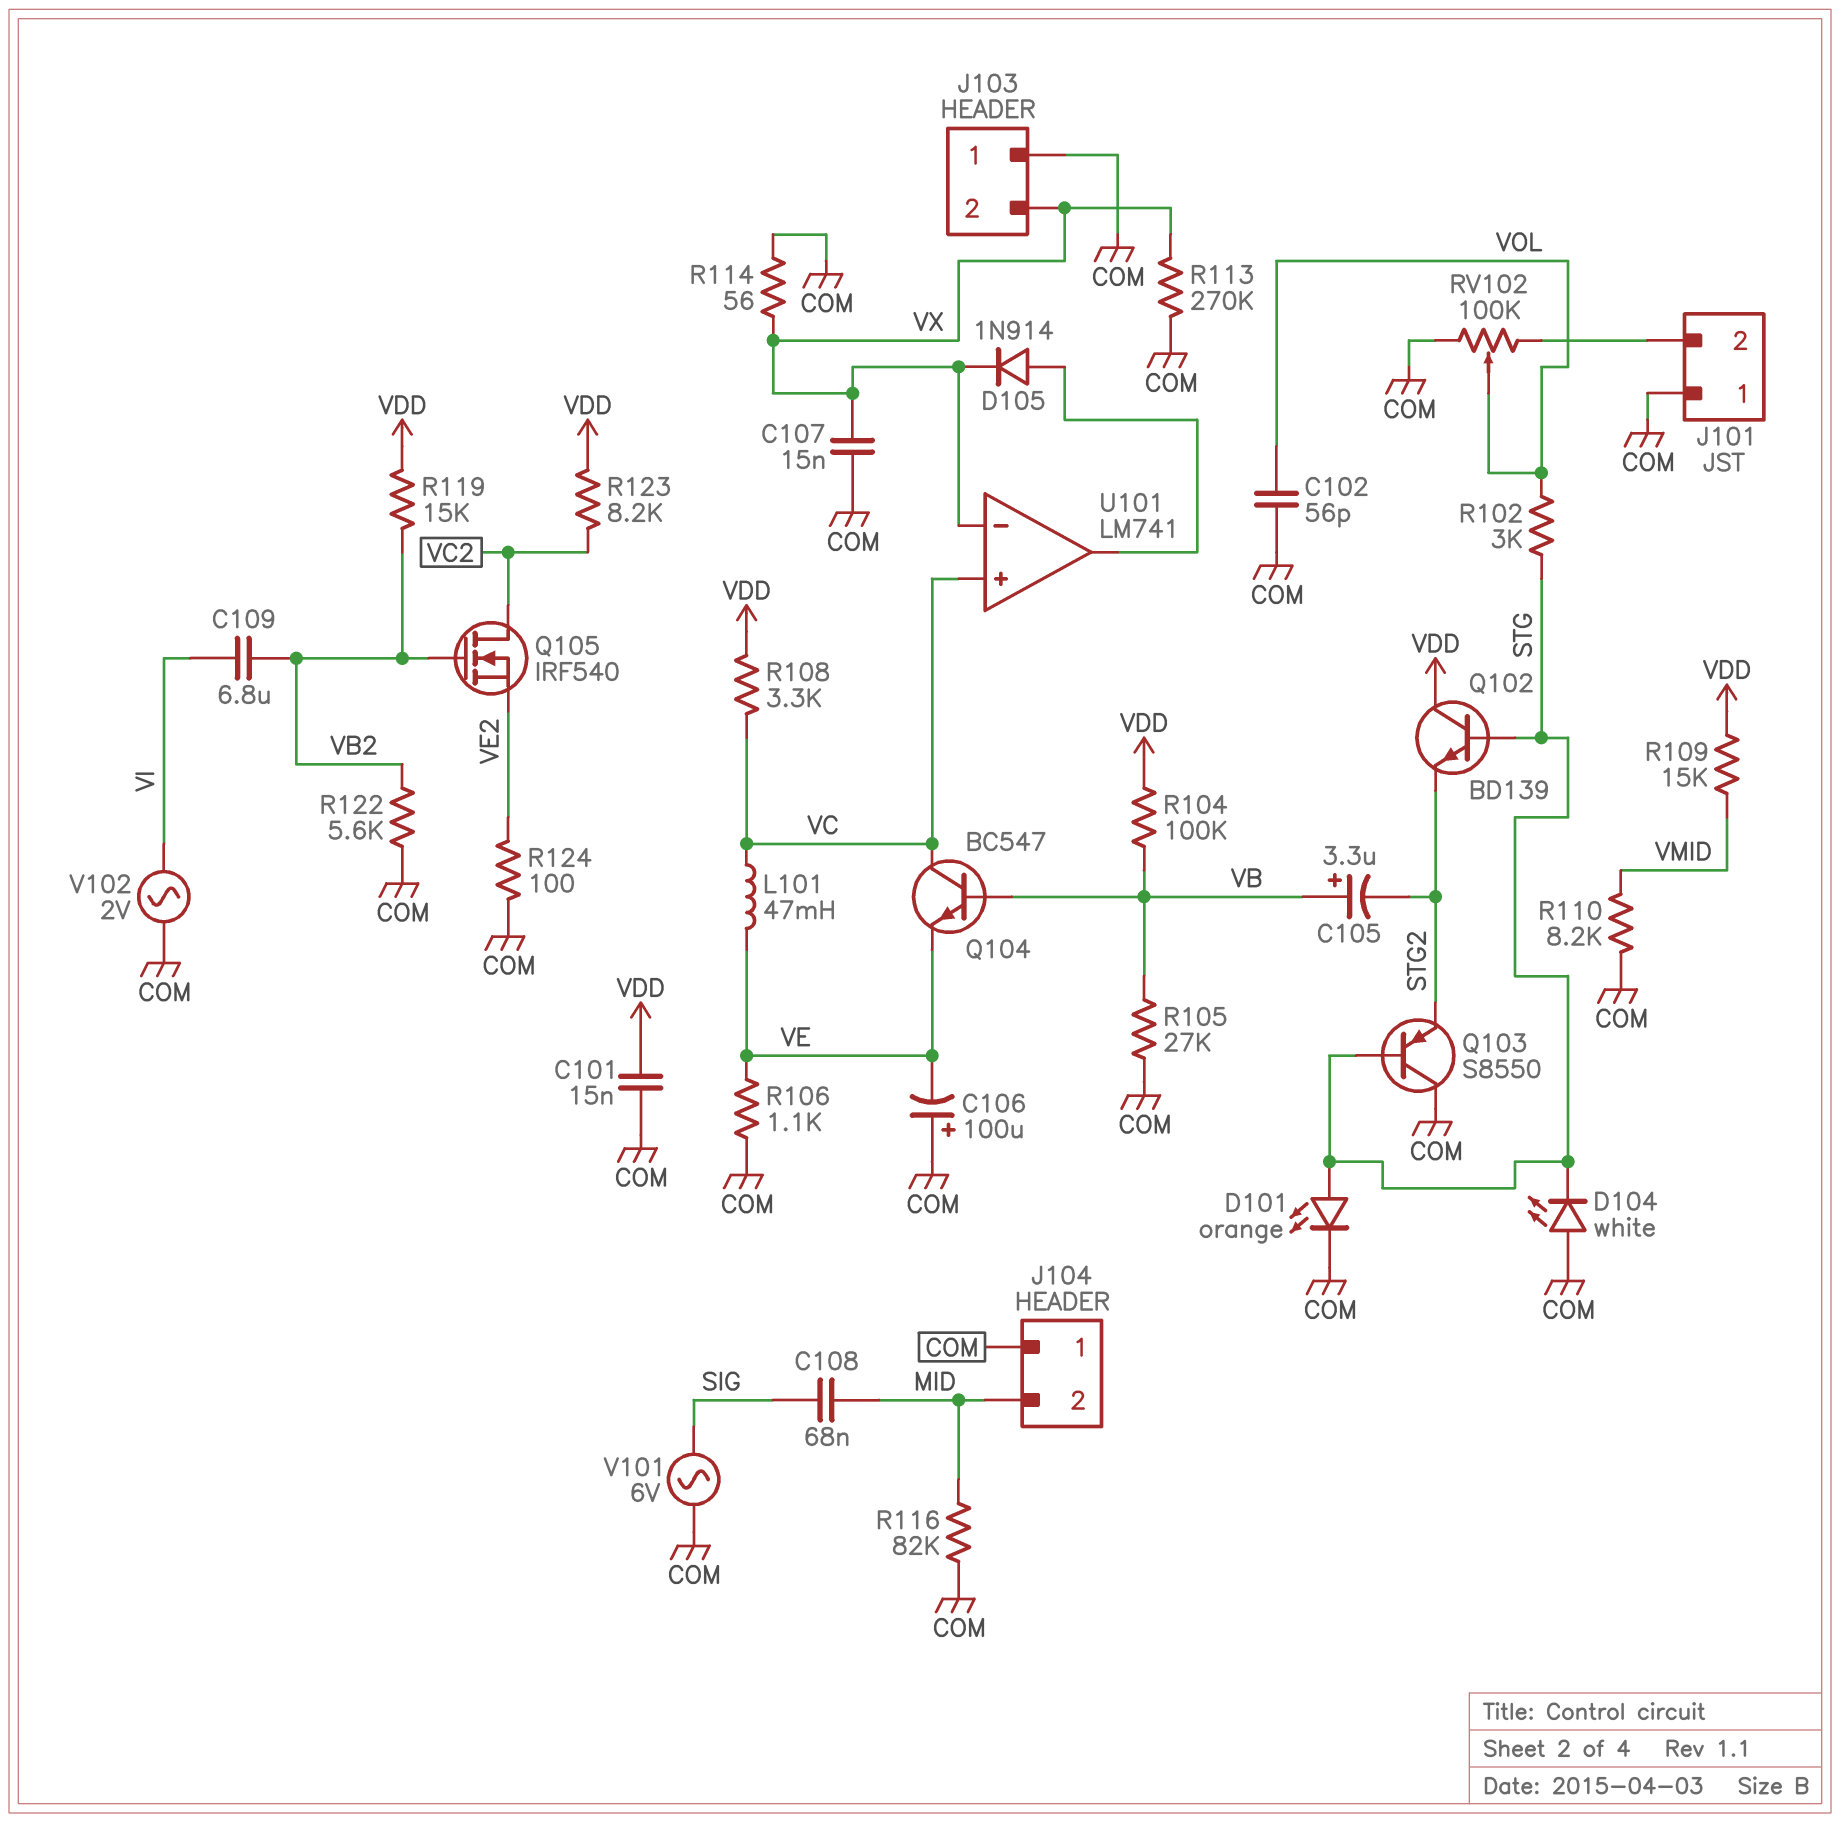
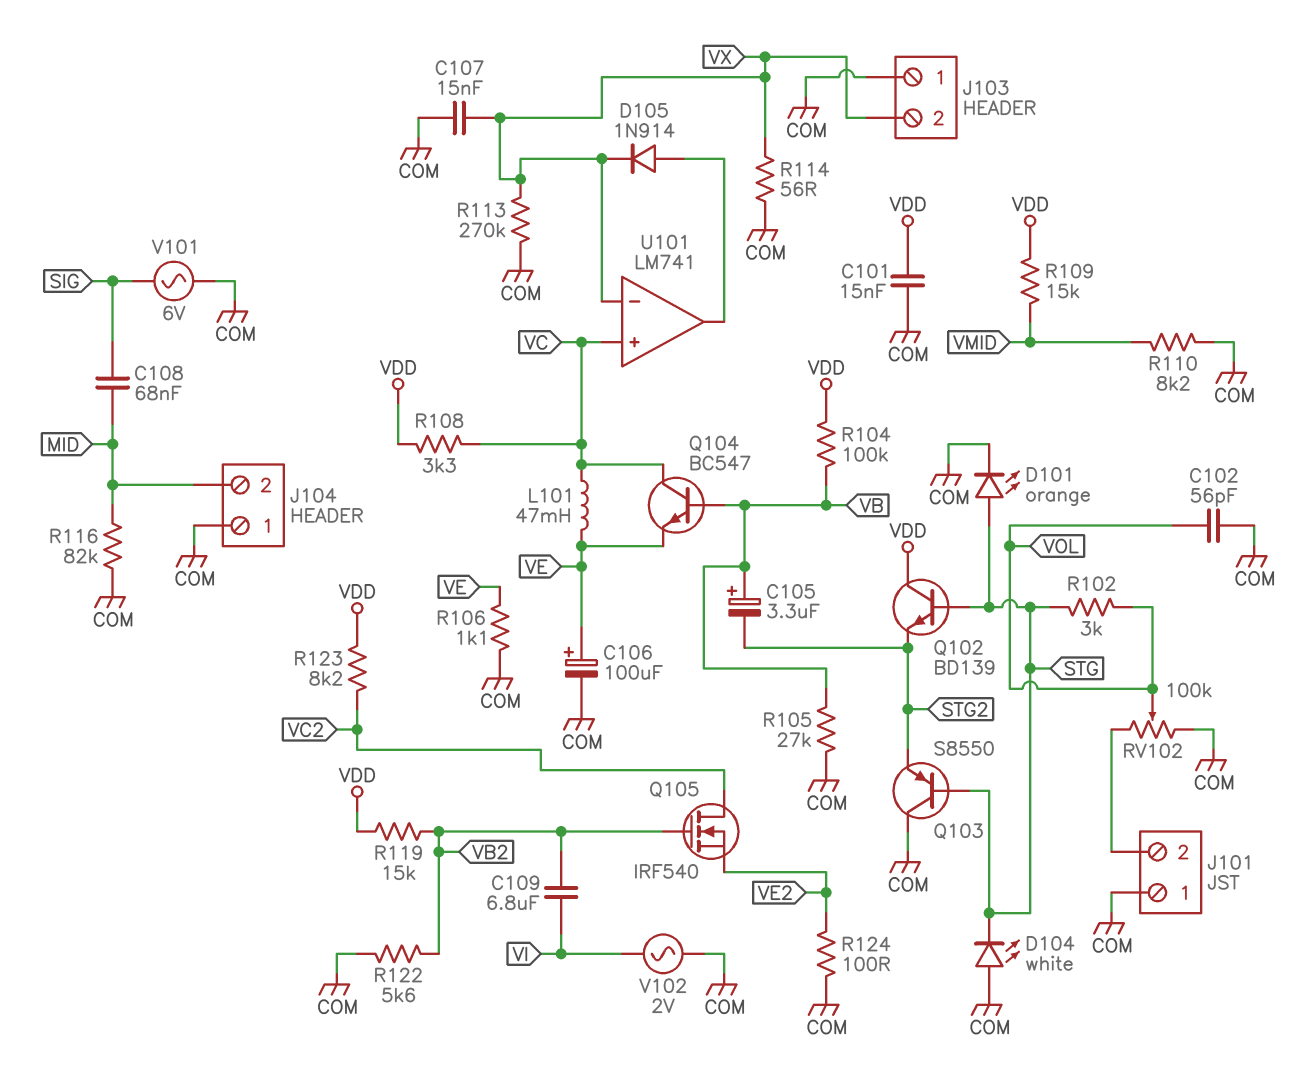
C106: 100uF (plus COM, minus VE) -> 100uF (plus VE, minus COM)

